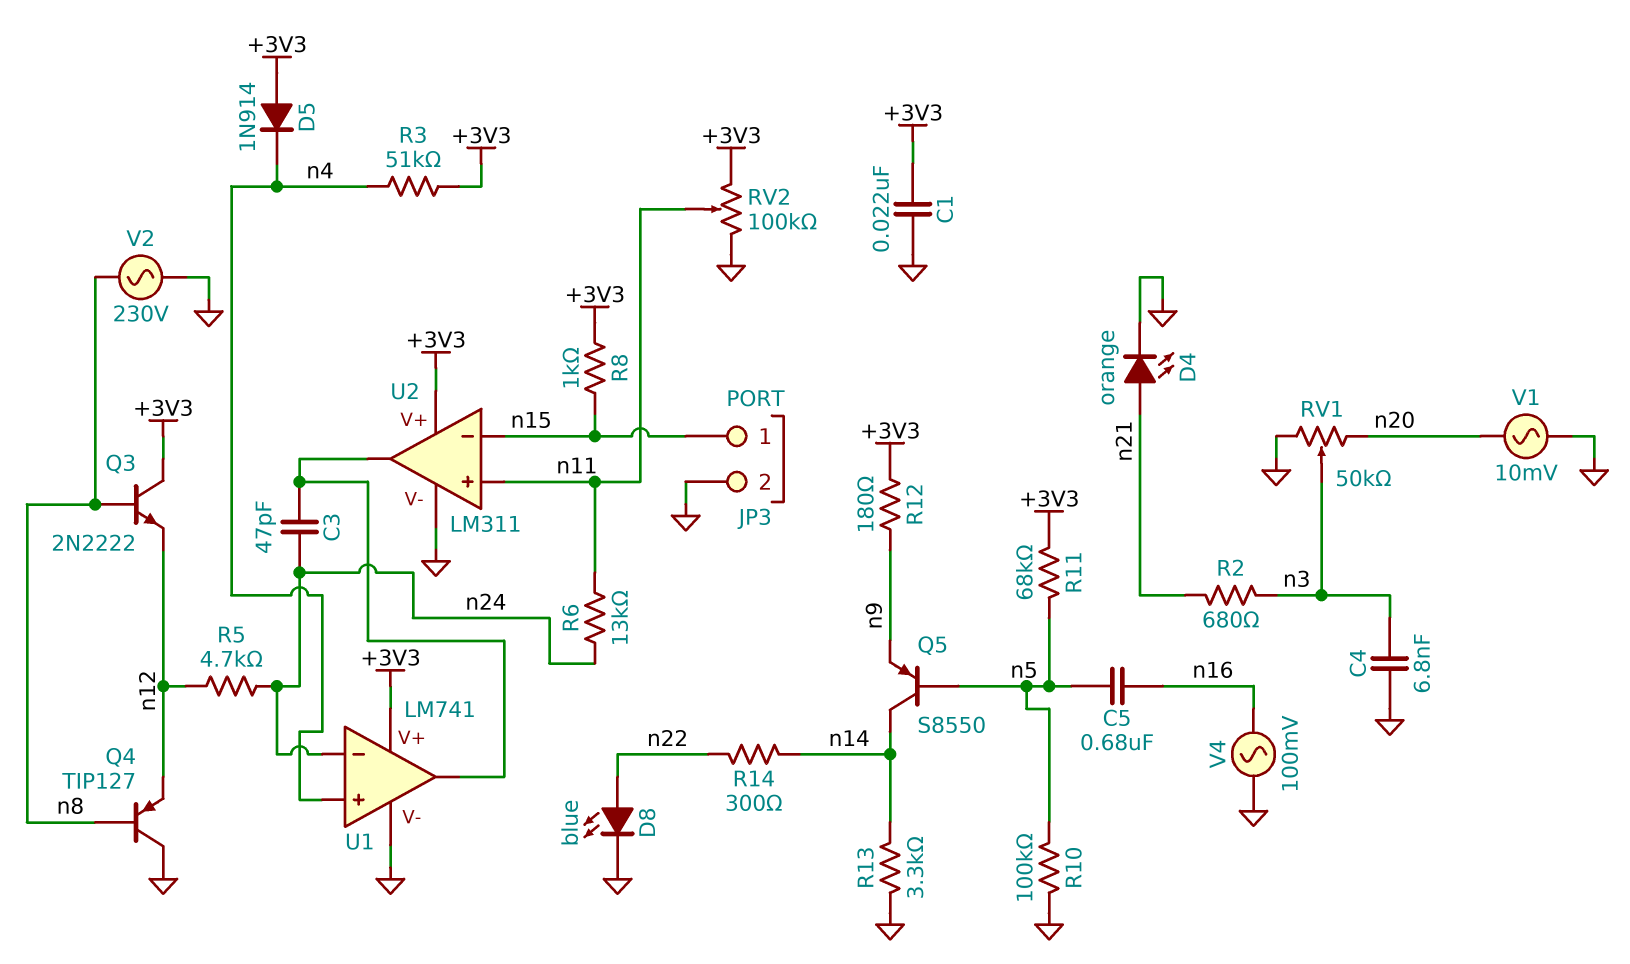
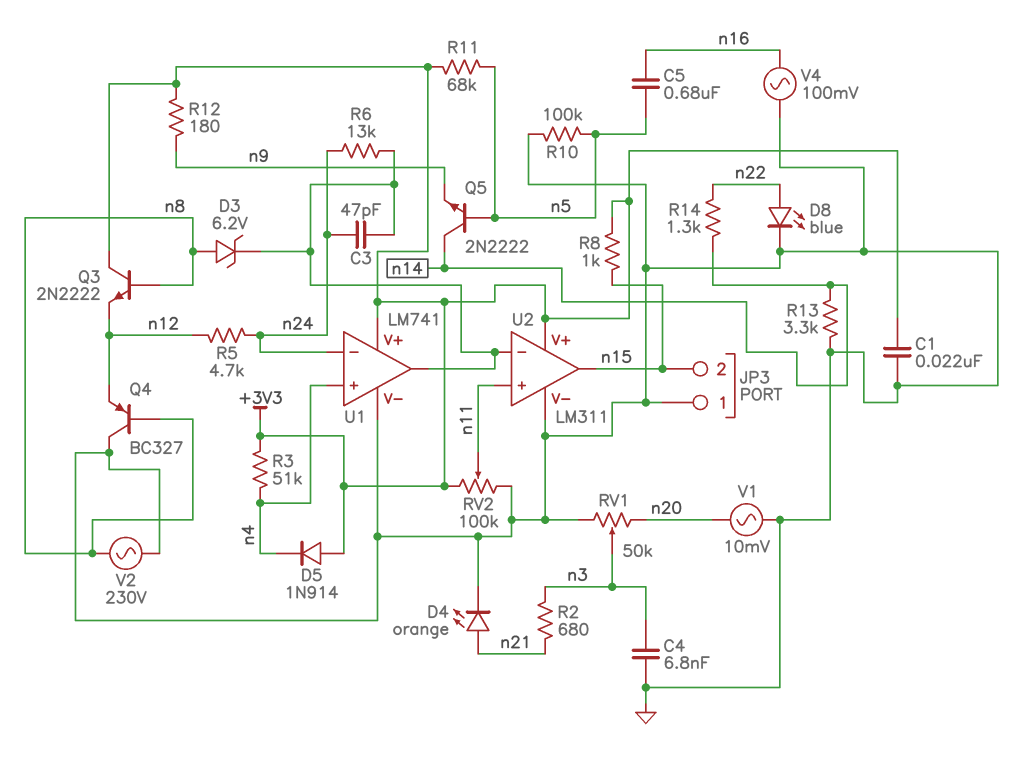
D3: none -> zener 6.2V (A n8, K U1/out)
JP3 pin 1: n15 -> GND
JP3 pin 2: GND -> n15
Q4: PNP TIP127 (B n8, C GND, E n12) -> PNP BC327 (B n8, C GND, E n12)
Q5: PNP S8550 (B n5, C n14, E n9) -> NPN 2N2222 (B n5, C n14, E n9)
R6: 13k (n11, n24) -> 13k (U1/out, n24)
R14: 300 (n14, n22) -> 1.3k (n14, n22)
U2 pin in-: n15 -> U1/out
U2 pin out: U1/out -> n15

